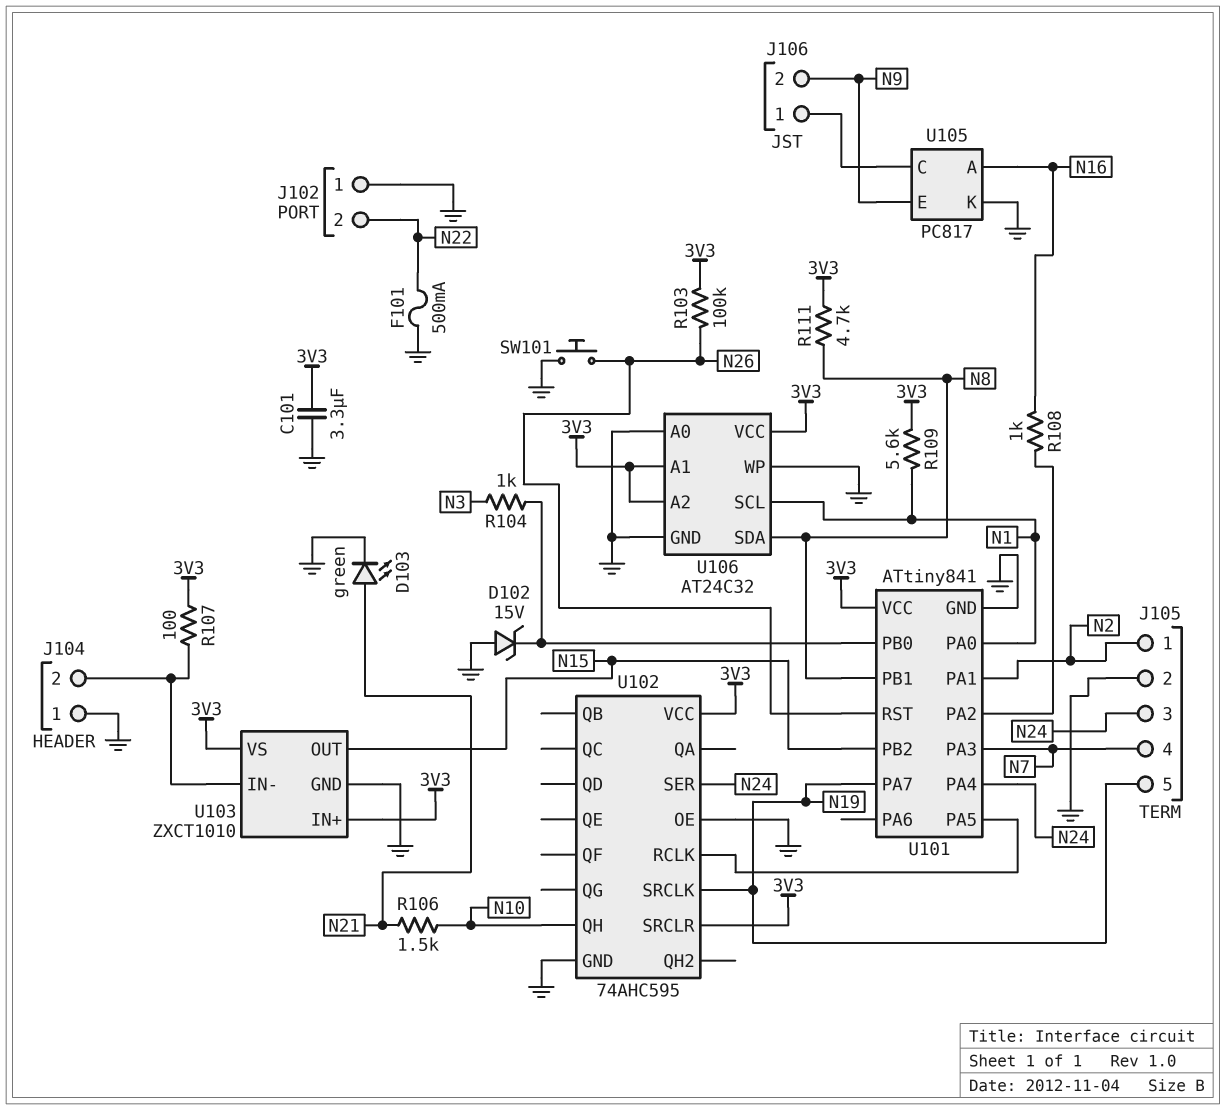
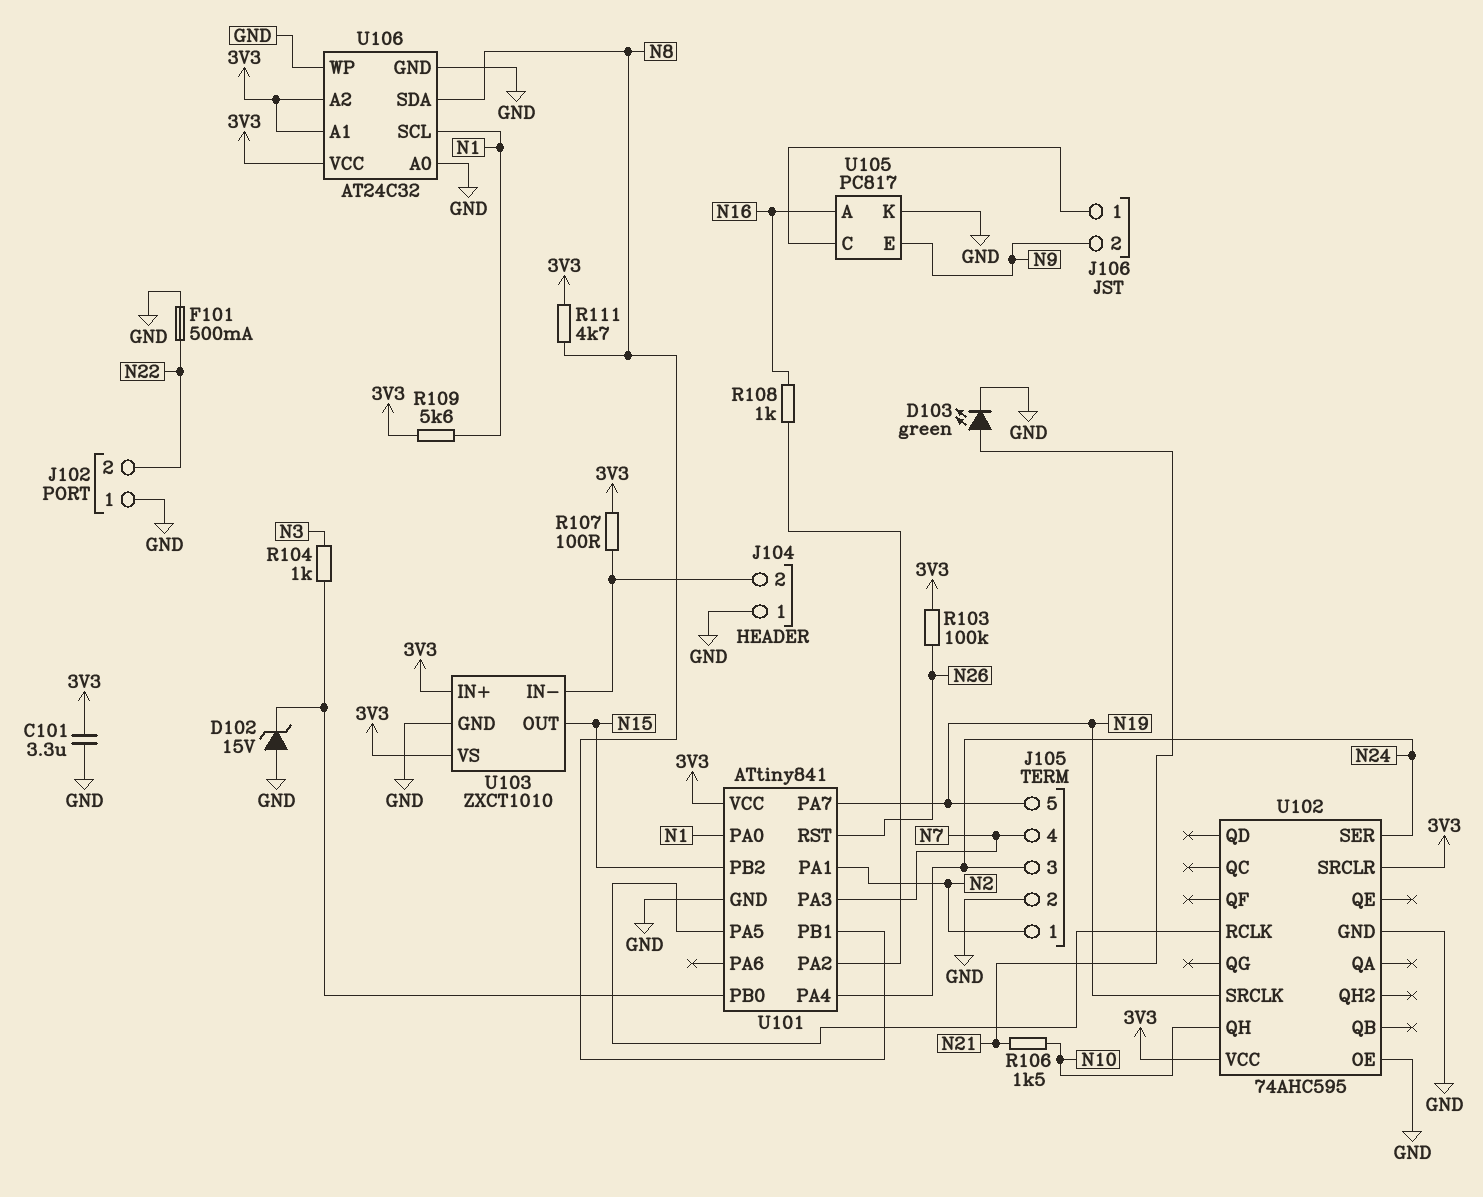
SW101: button (GND, N26) -> none

